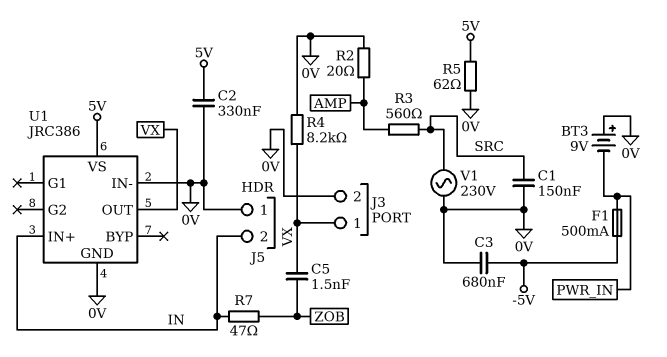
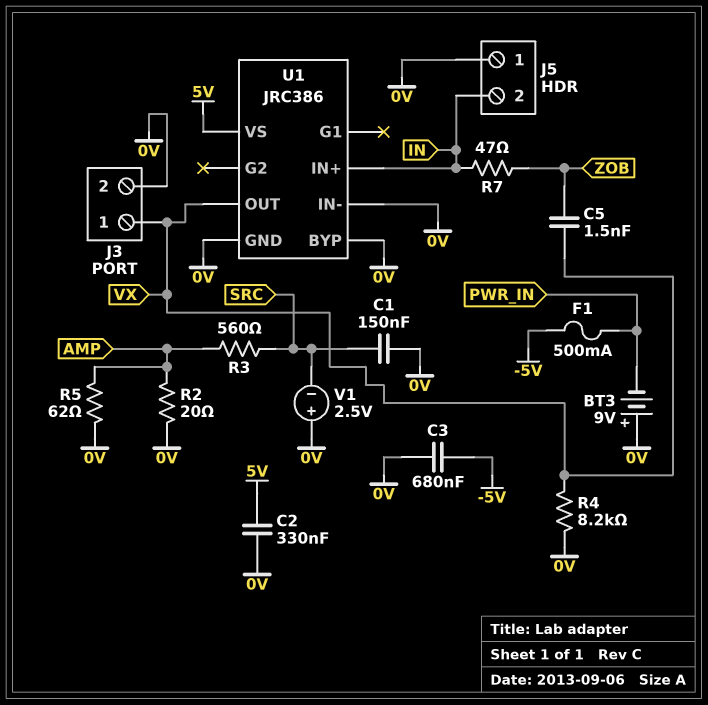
R5: 62 (0V, 5V) -> 62 (0V, AMP)
U1 pin BYP: none -> 0V
V1: AC 230V (0V, SRC) -> 2.5V (plus 0V, minus SRC)

